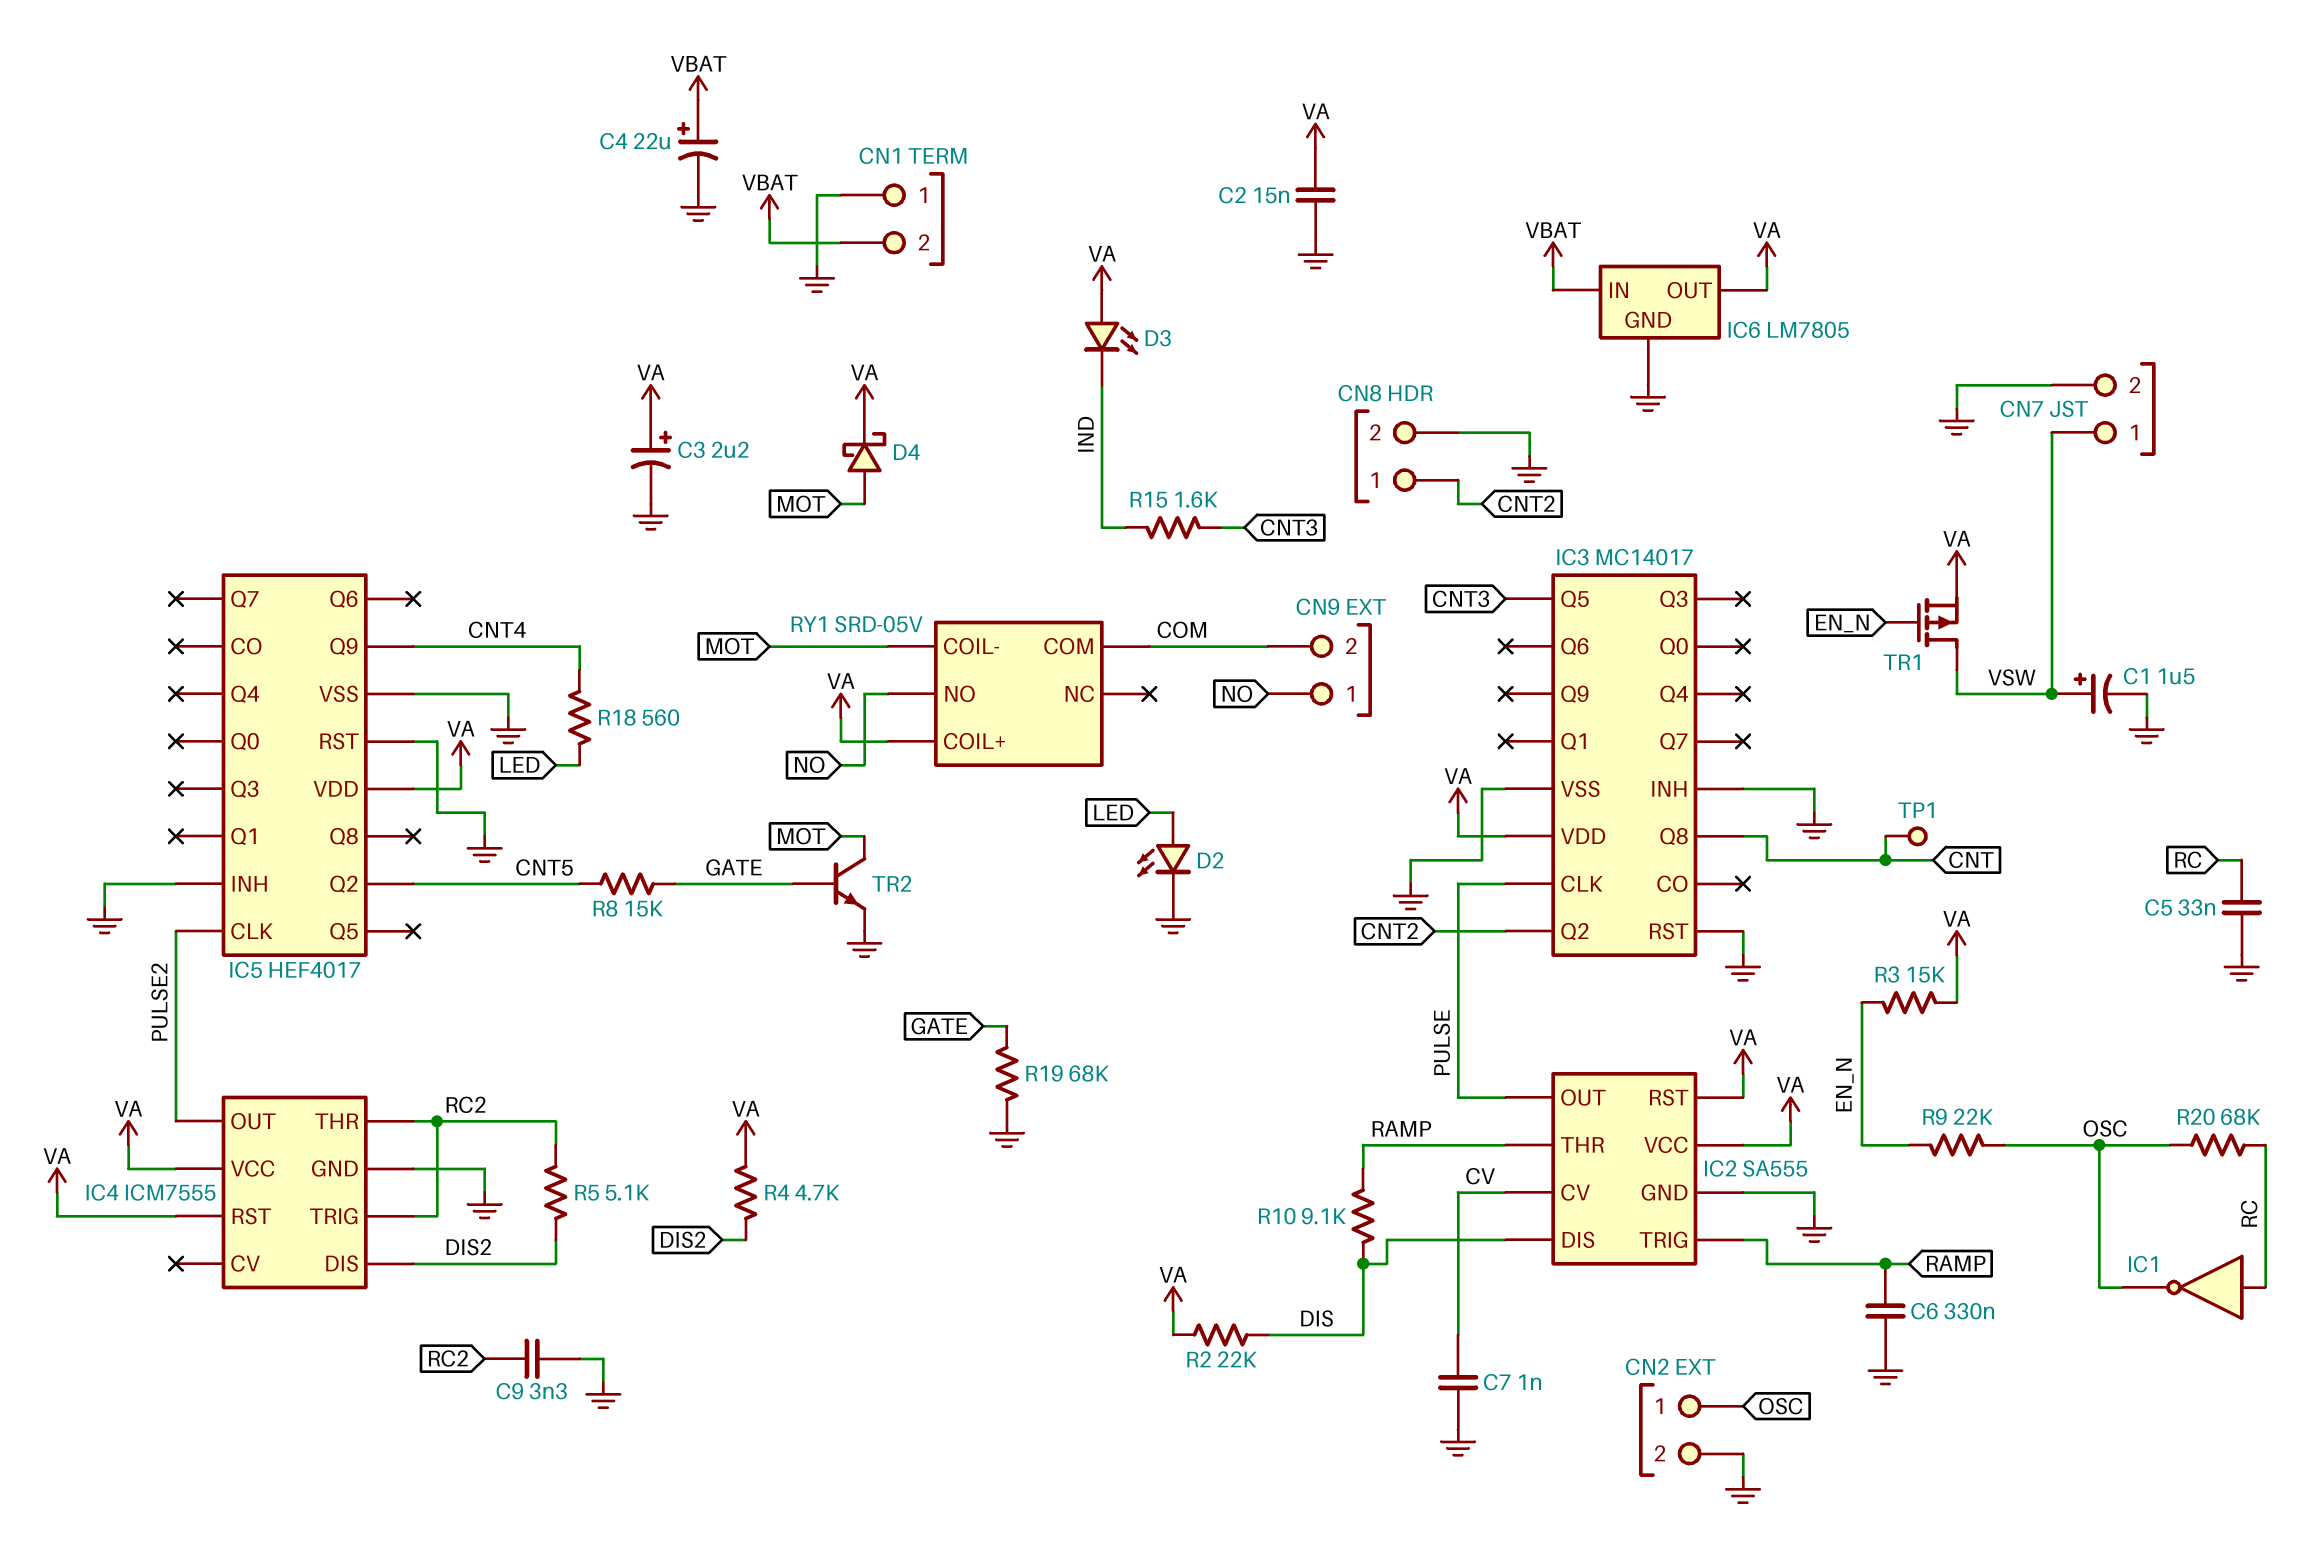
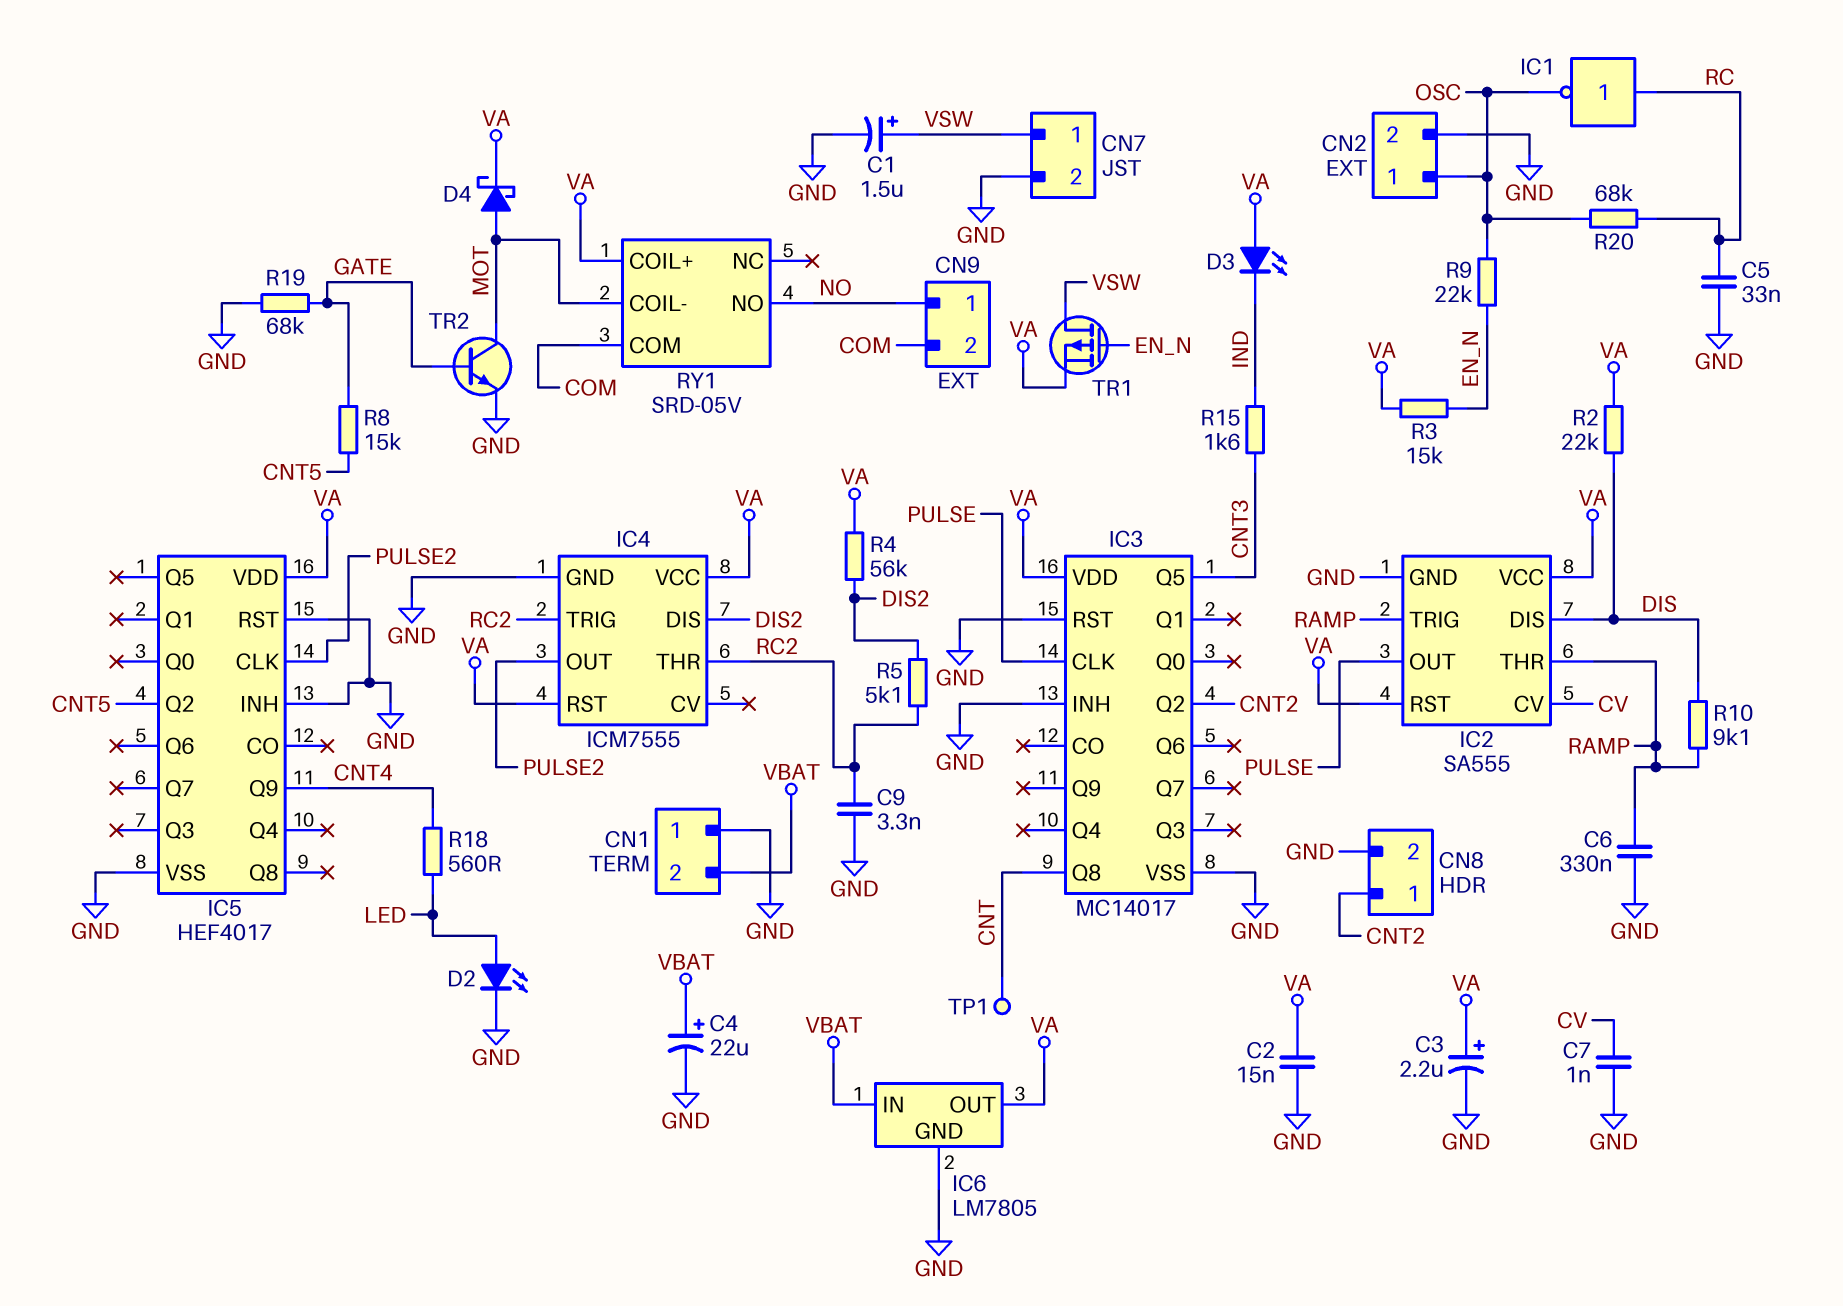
R4: 4.7k (DIS2, VA) -> 56k (DIS2, VA)

